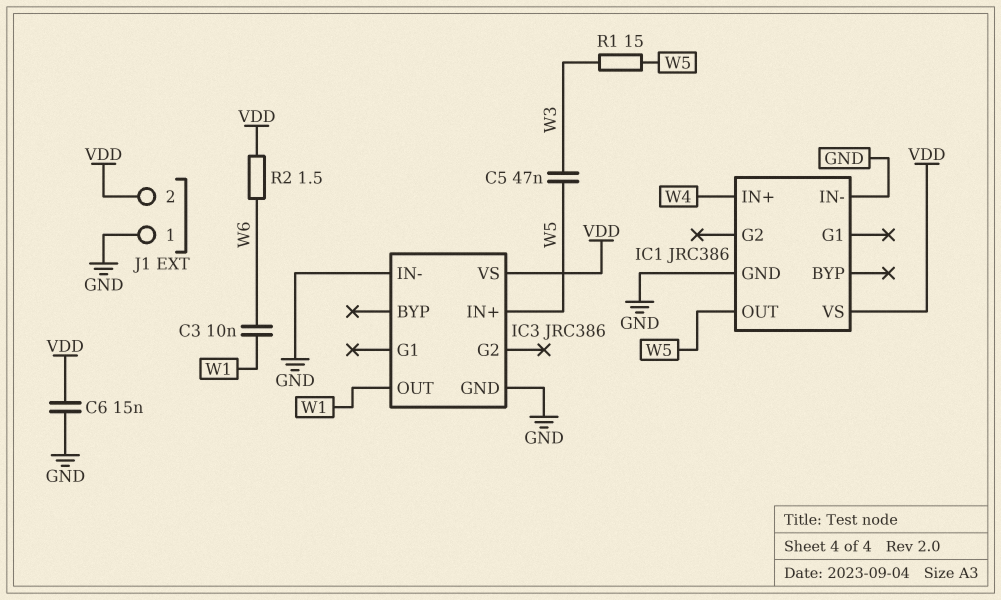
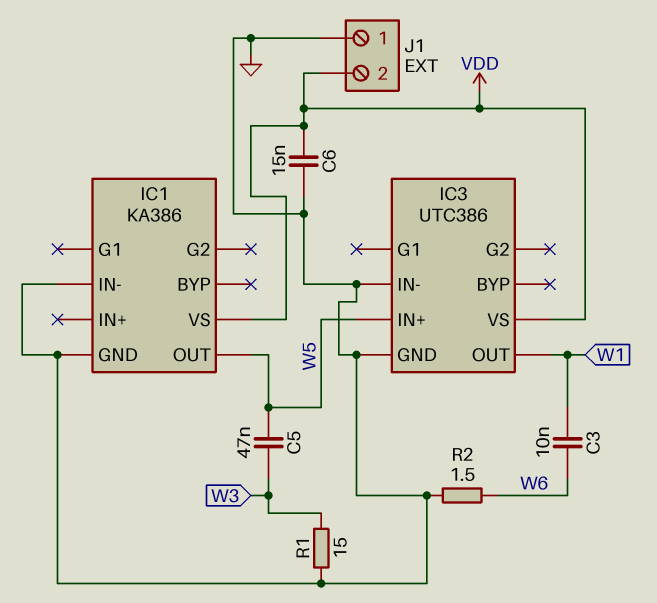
IC1: JRC386 -> KA386
IC1 pin IN+: W4 -> none
IC3: JRC386 -> UTC386
R1: 15 (W3, W5) -> 15 (GND, W3)
R2: 1.5 (VDD, W6) -> 1.5 (GND, W6)

